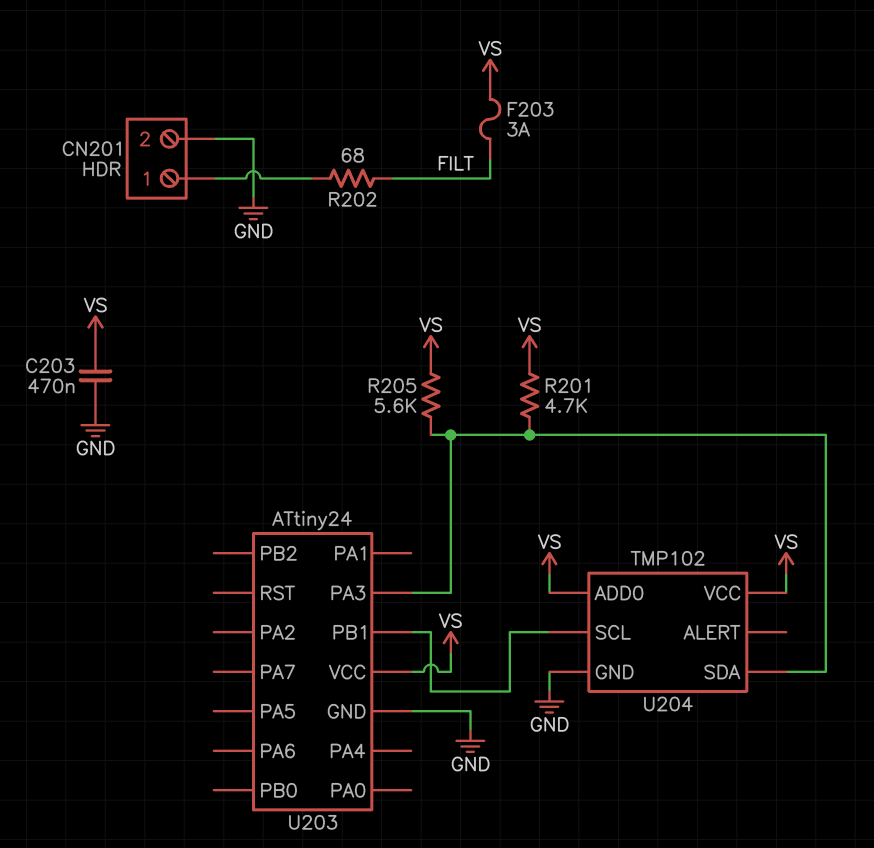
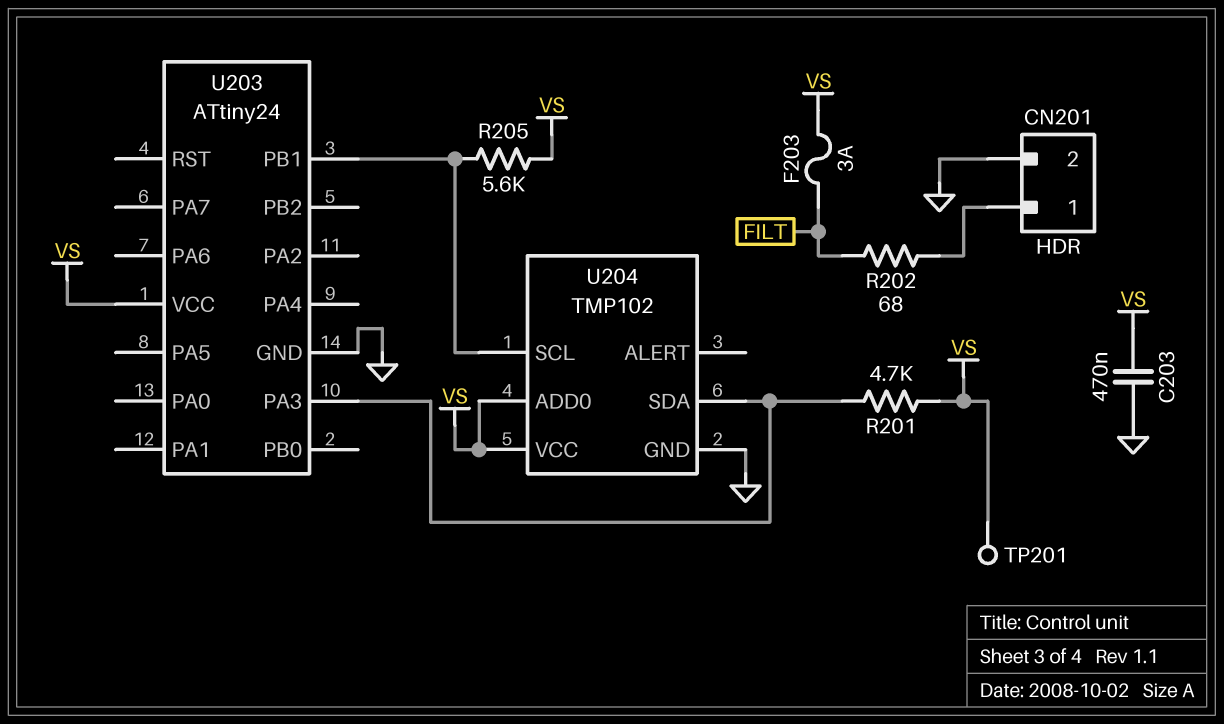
R205: 5.6k (U203/PA3, VS) -> 5.6k (U203/PB1, VS)
TP201: none -> test point (VS)

